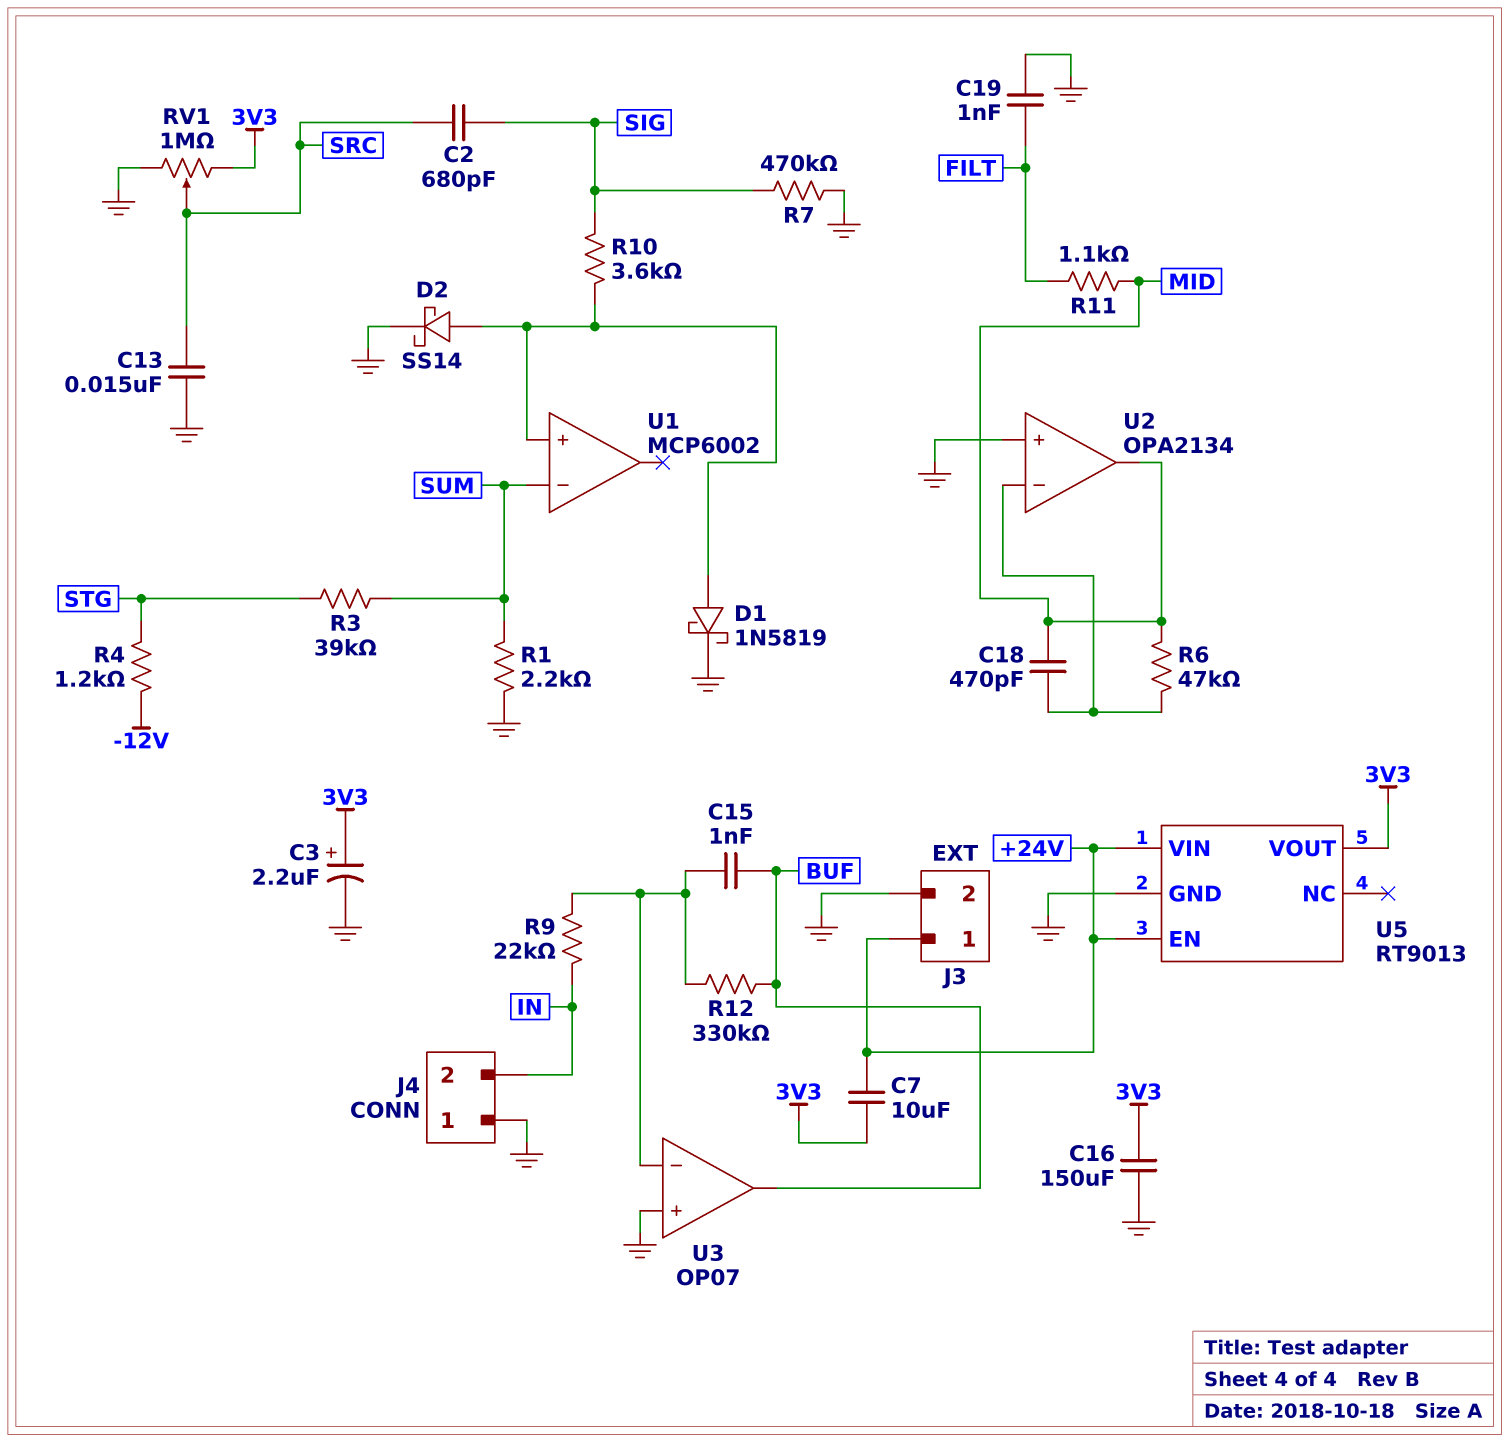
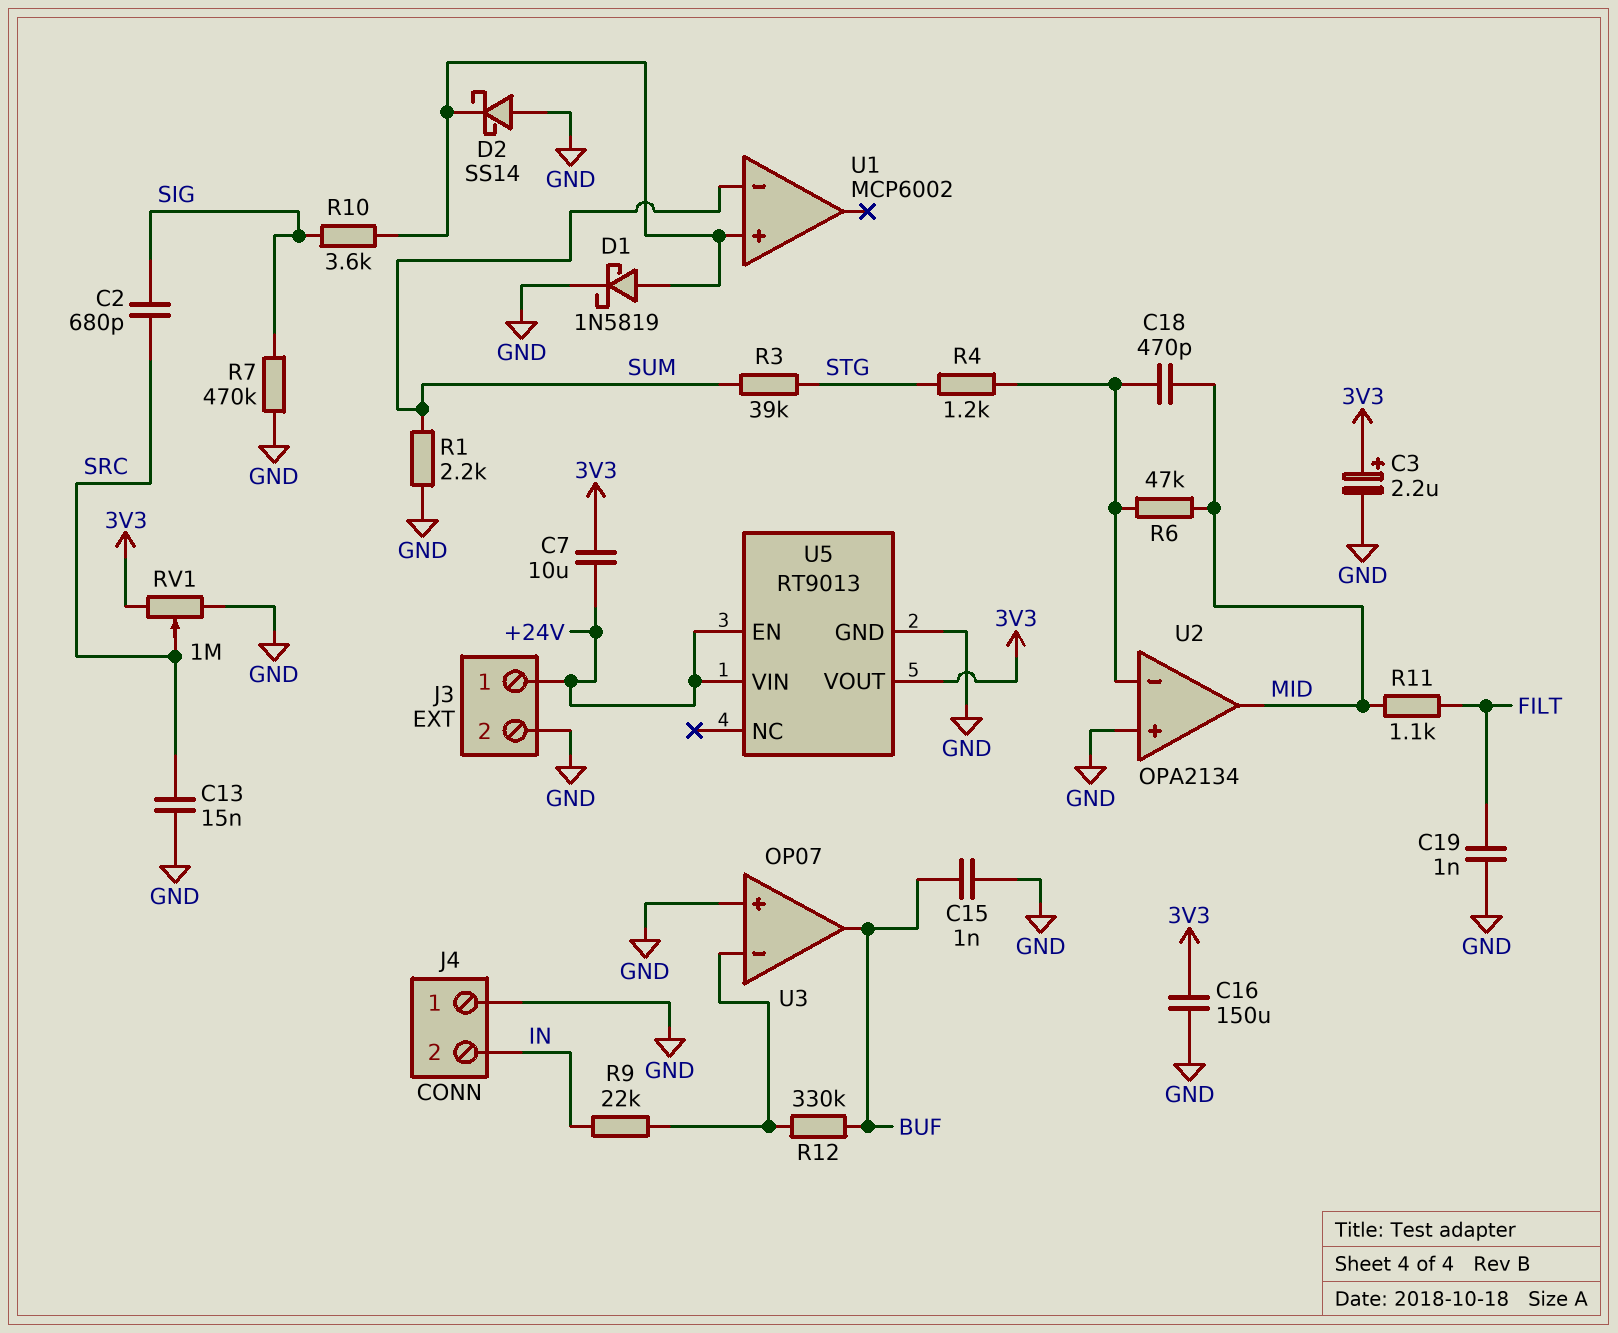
C15: 1nF (BUF, U3/in-) -> 1nF (BUF, GND)
D2: schottky SS14 (A U1/in+, K GND) -> schottky SS14 (A GND, K U1/in+)
R4: 1.2k (-12V, STG) -> 1.2k (STG, U2/in-)

